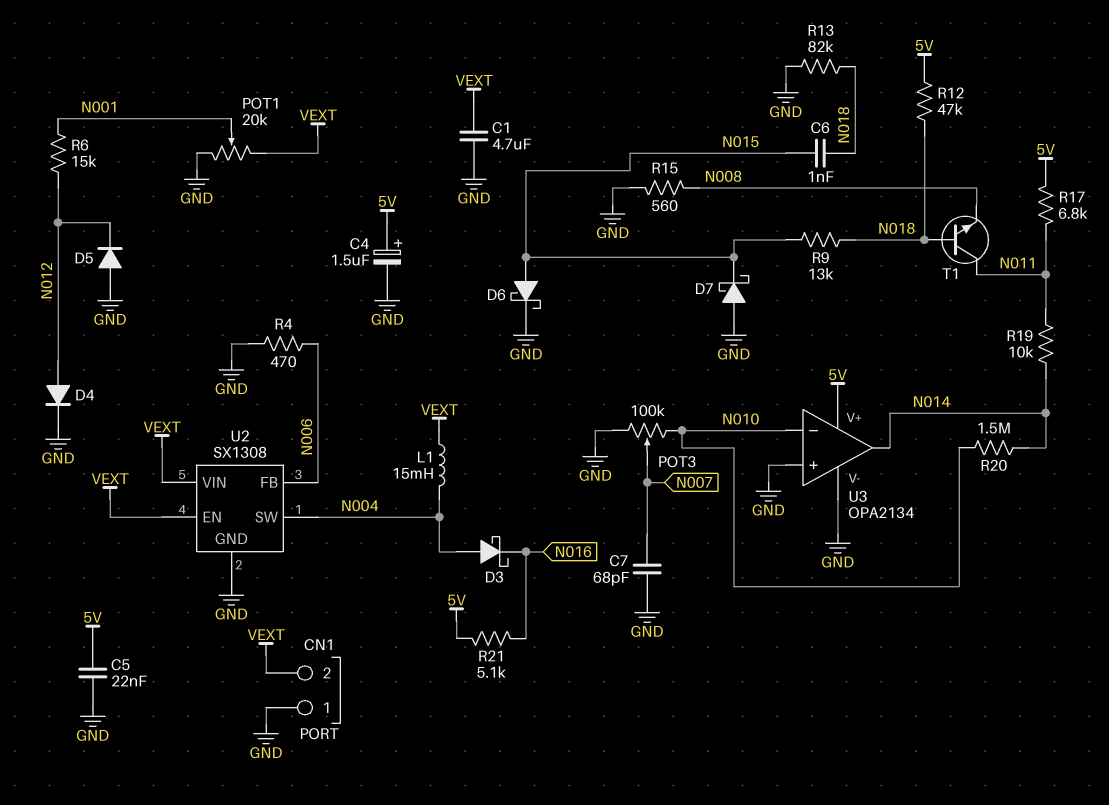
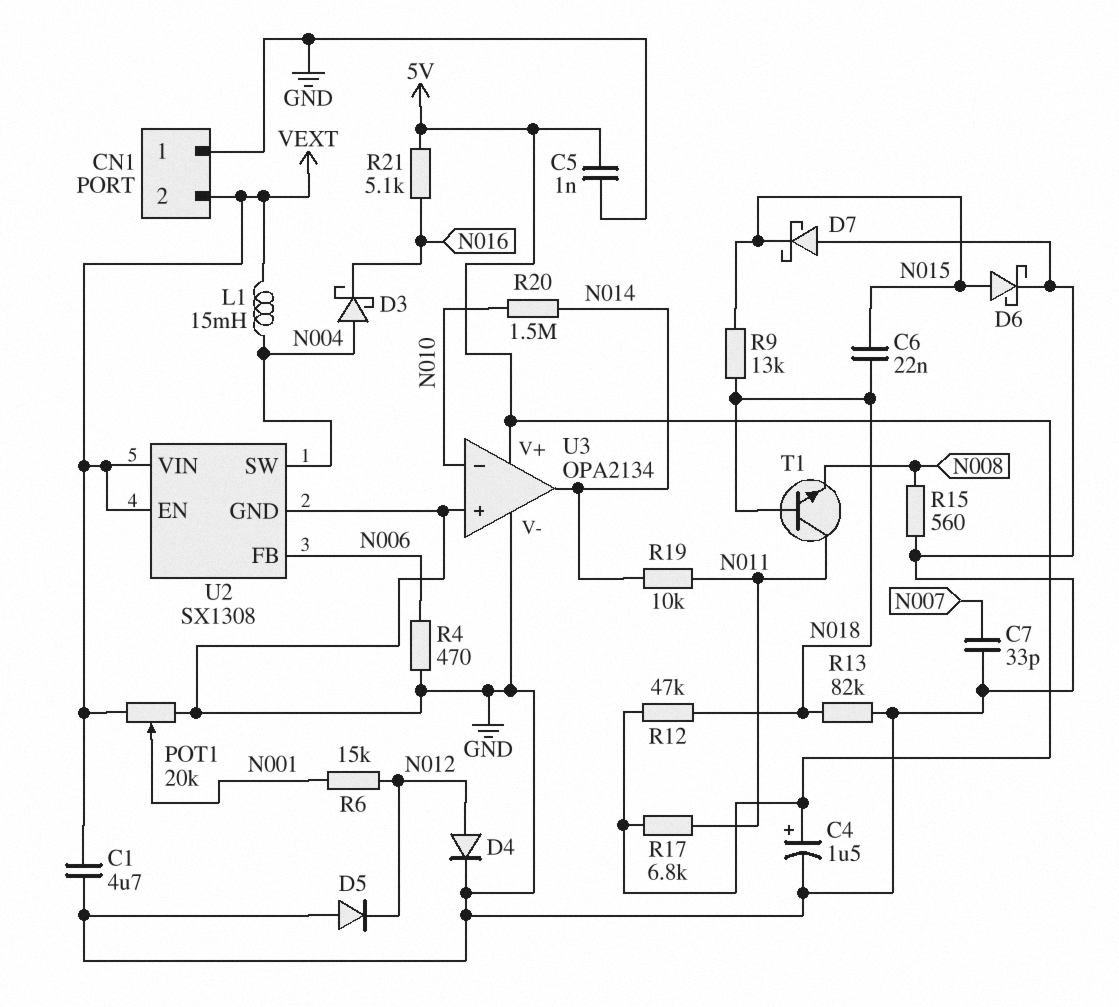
C5: 22nF (5V, GND) -> 1nF (5V, GND)
C6: 1nF (N015, N018) -> 22nF (N015, N018)
C7: 68pF (GND, N007) -> 33pF (GND, N007)
POT3: 100k (GND, N010, wiper N007) -> none

